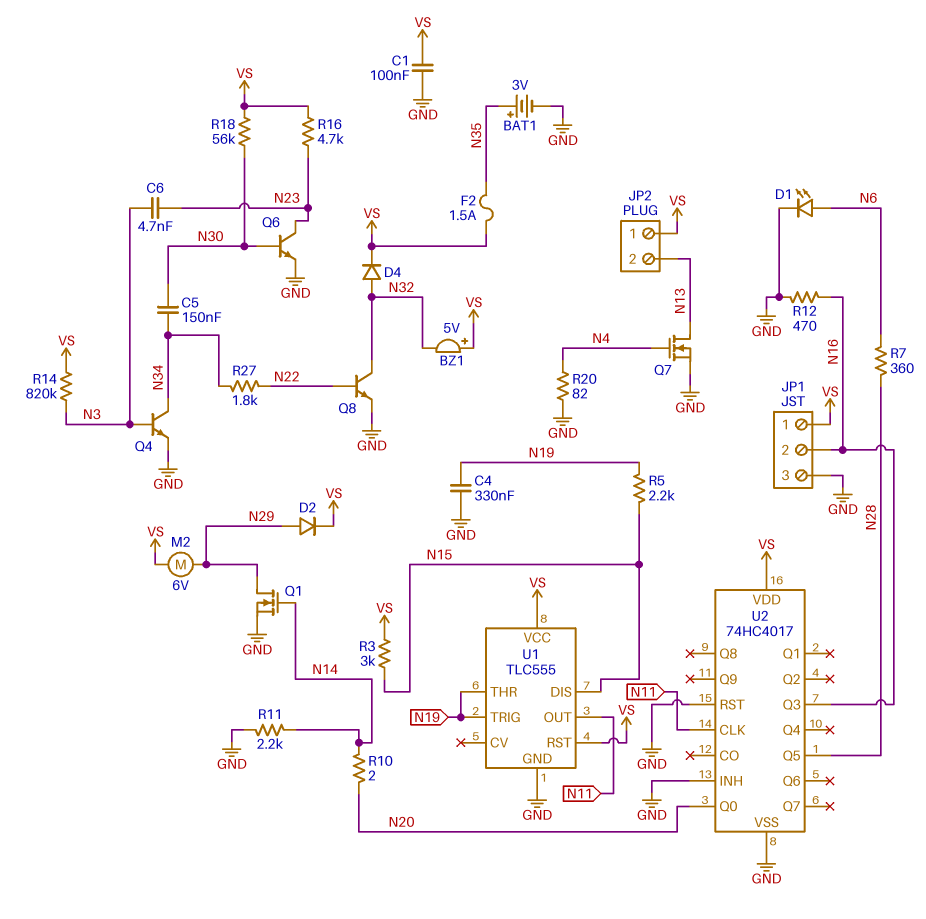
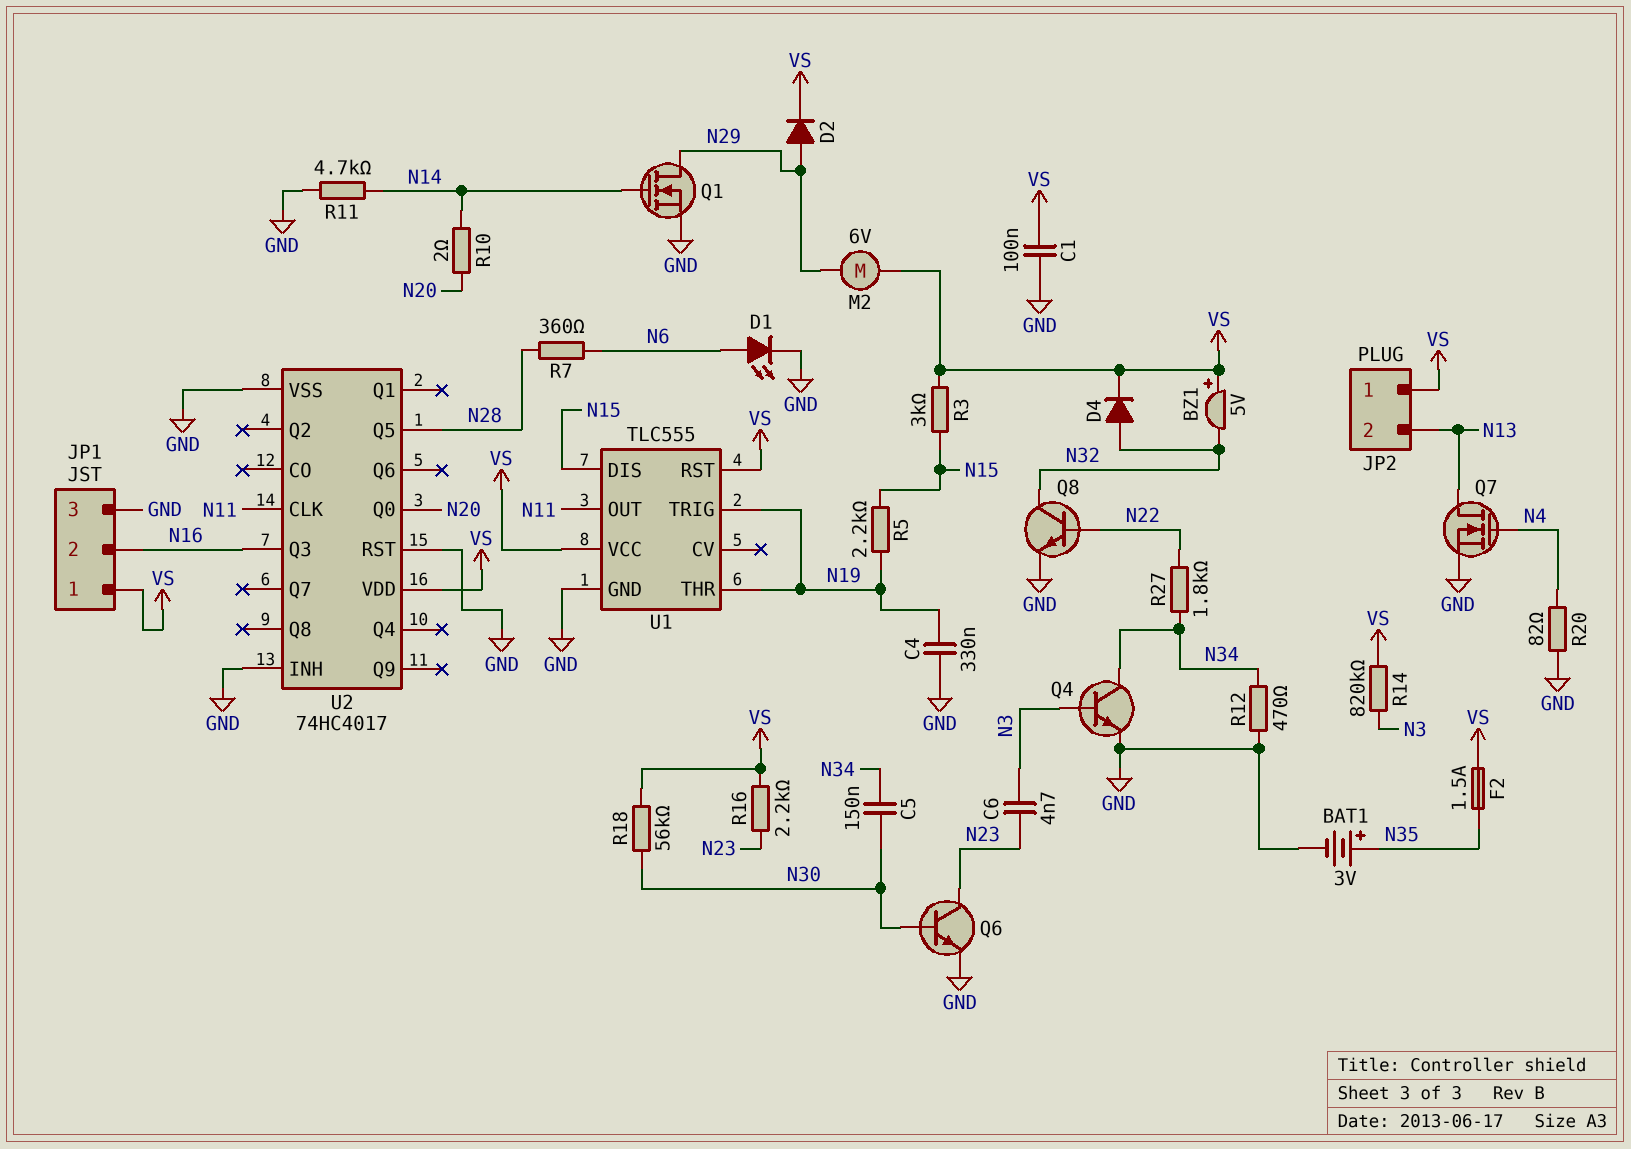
R11: 2.2k (GND, N14) -> 4.7k (GND, N14)
R12: 470 (GND, N16) -> 470 (GND, N34)
R16: 4.7k (N23, VS) -> 2.2k (N23, VS)

